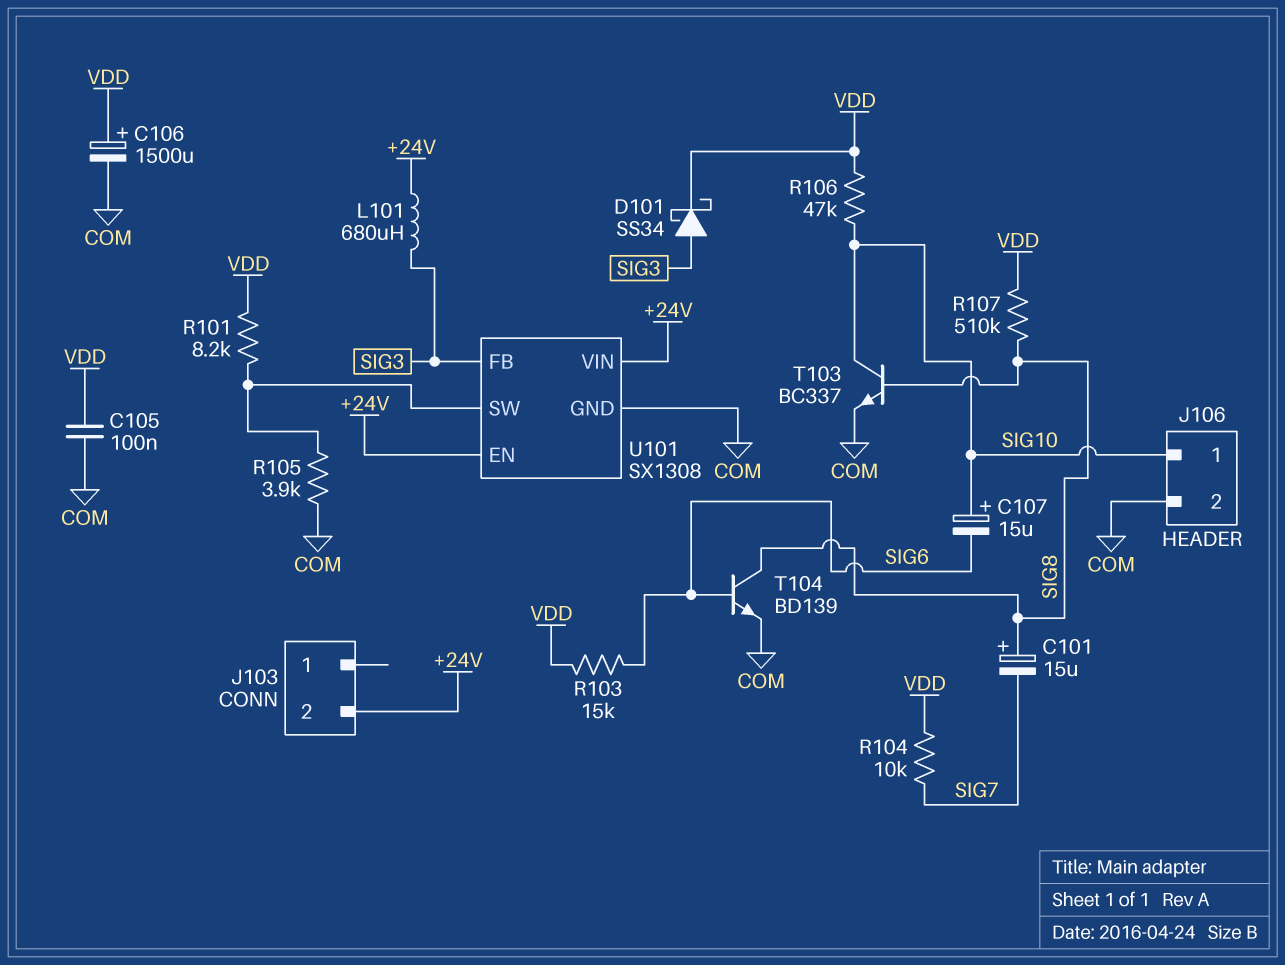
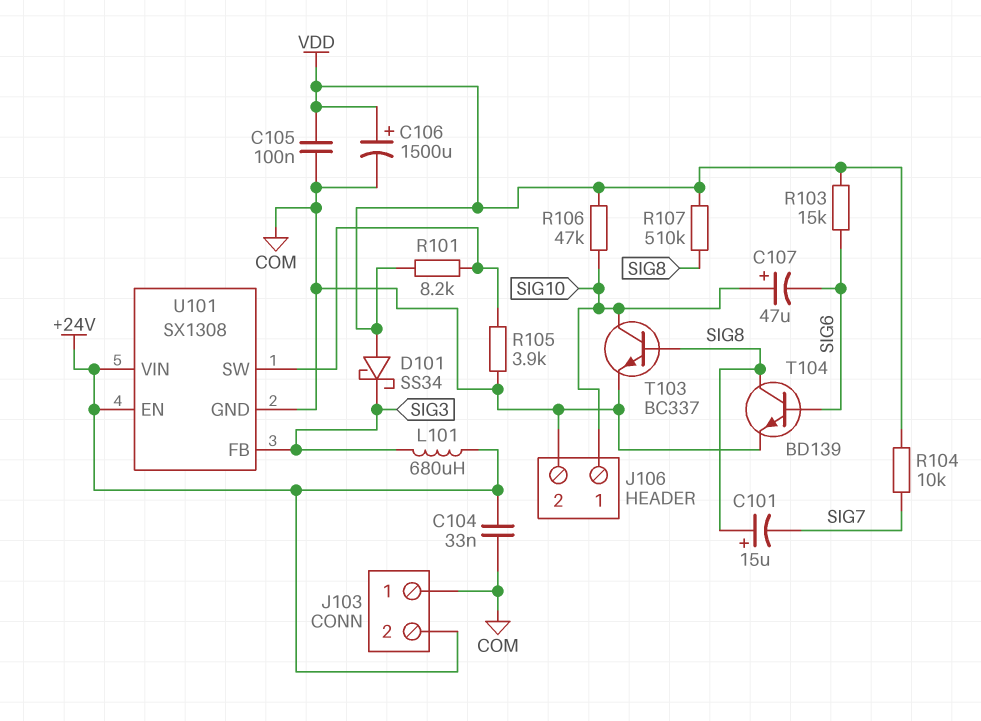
C104: none -> 33nF (+24V, COM)
C107: 15uF (plus SIG10, minus SIG6) -> 47uF (plus SIG10, minus SIG6)
D101: schottky SS34 (A SIG3, K VDD) -> schottky SS34 (A VDD, K SIG3)
J103 pin 1: none -> COM

